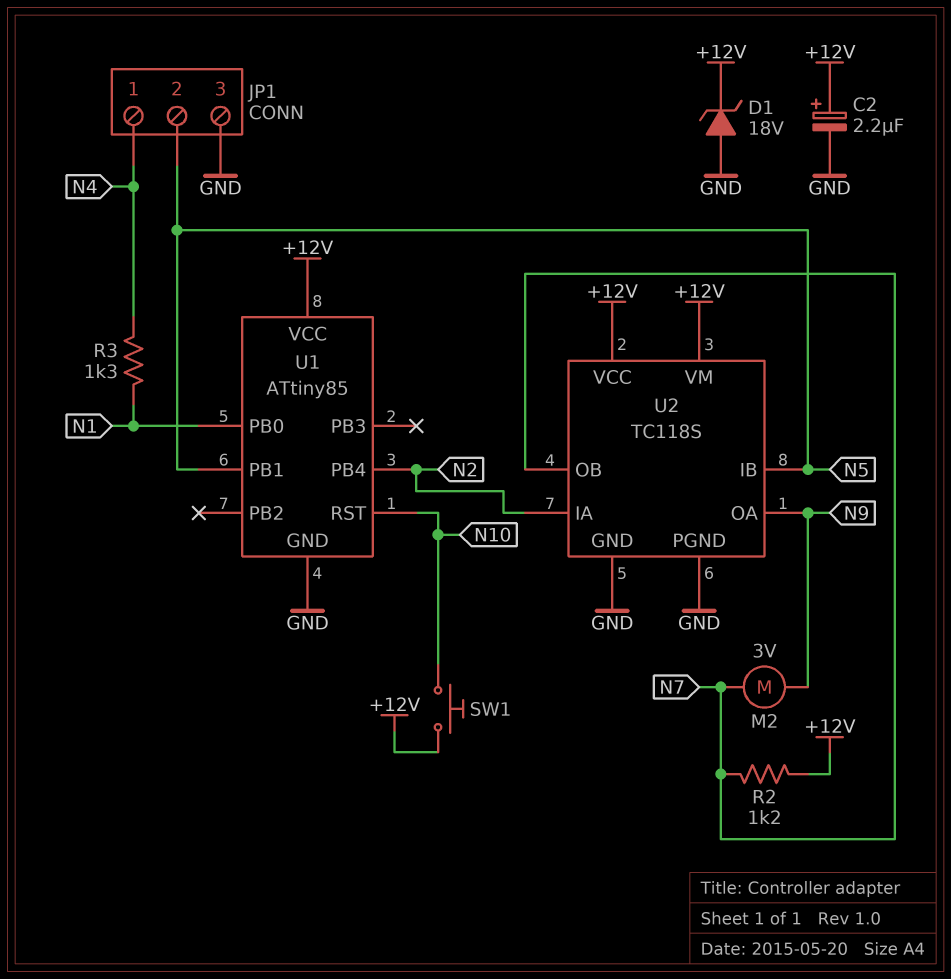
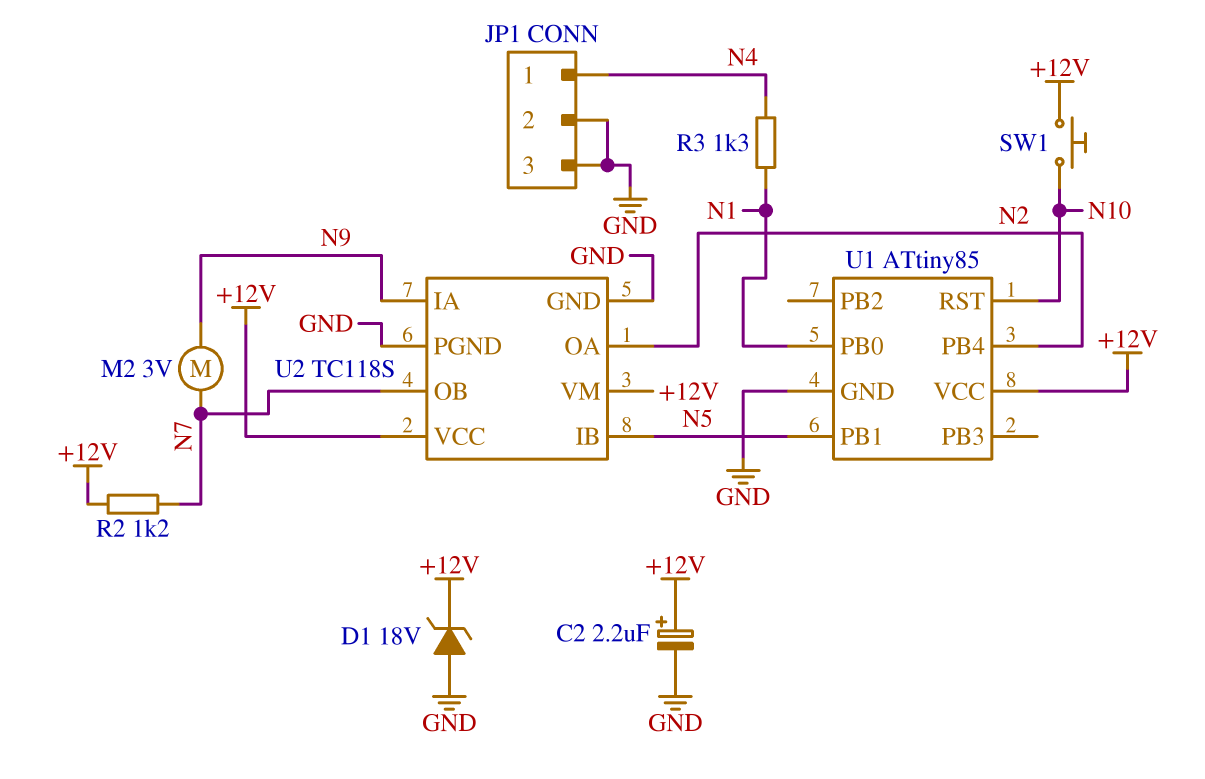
JP1 pin 2: N5 -> GND
U2 pin IA: N2 -> N9
U2 pin OA: N9 -> N2

